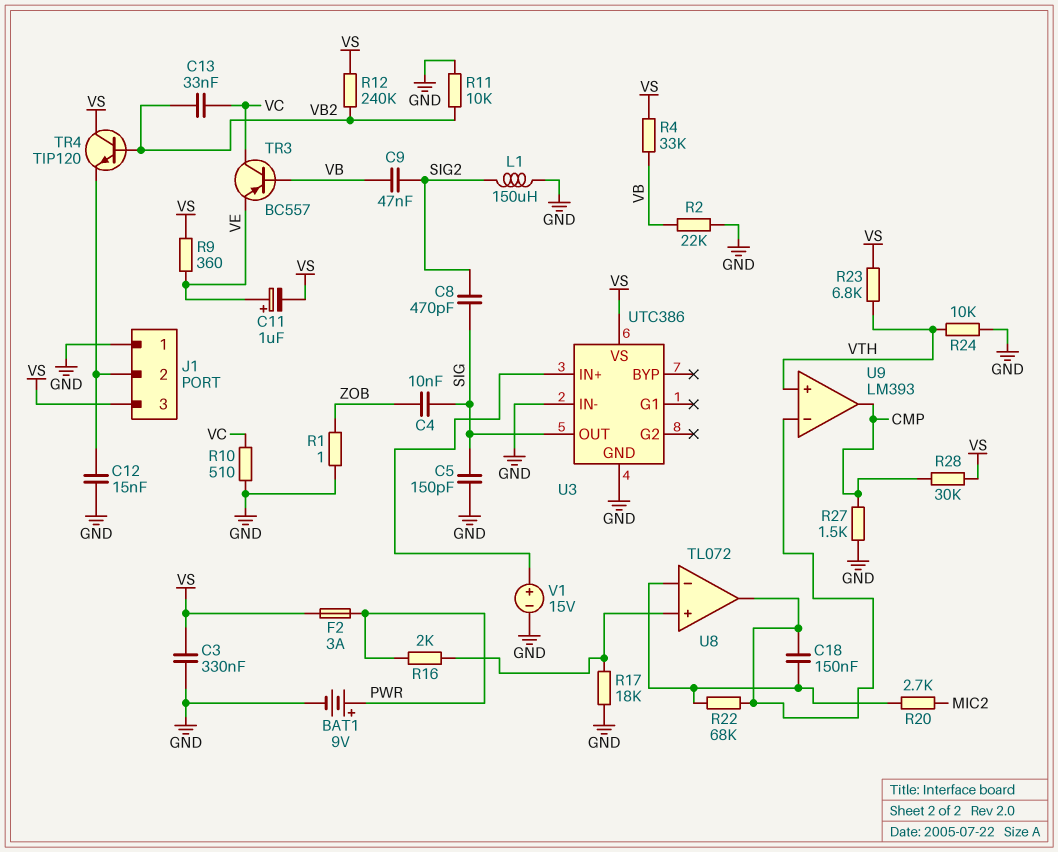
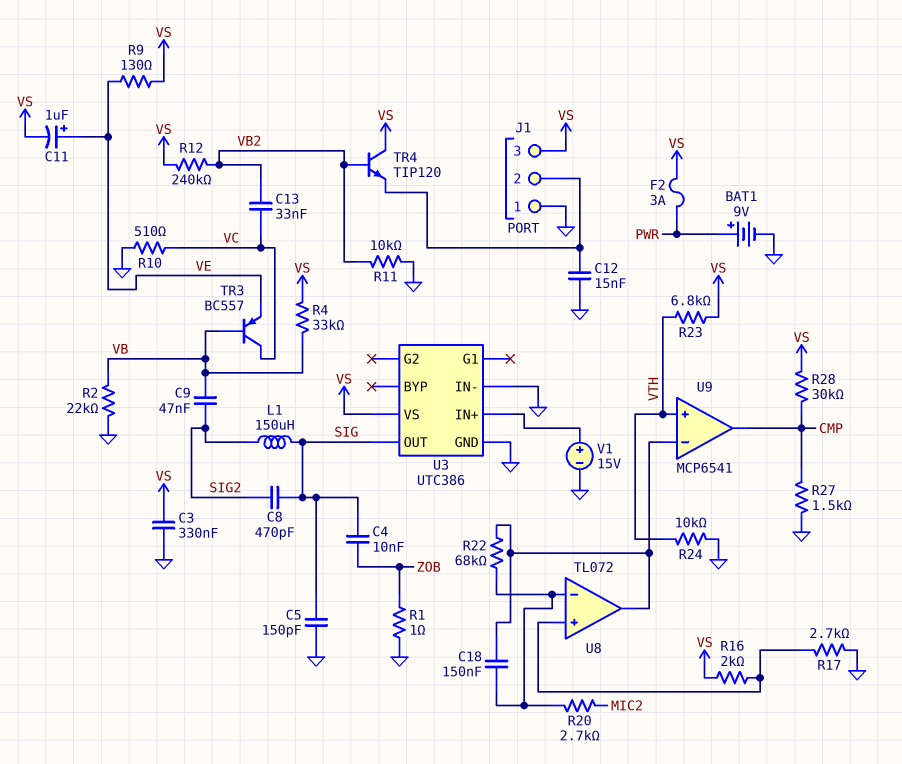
L1: 150uH (GND, SIG2) -> 150uH (SIG, SIG2)
R9: 360 (VE, VS) -> 130 (VE, VS)
R16: 2k (PWR, U8/in+) -> 2k (U8/in+, VS)
R17: 18k (GND, U8/in+) -> 2.7k (GND, U8/in+)
U9: LM393 -> MCP6541

